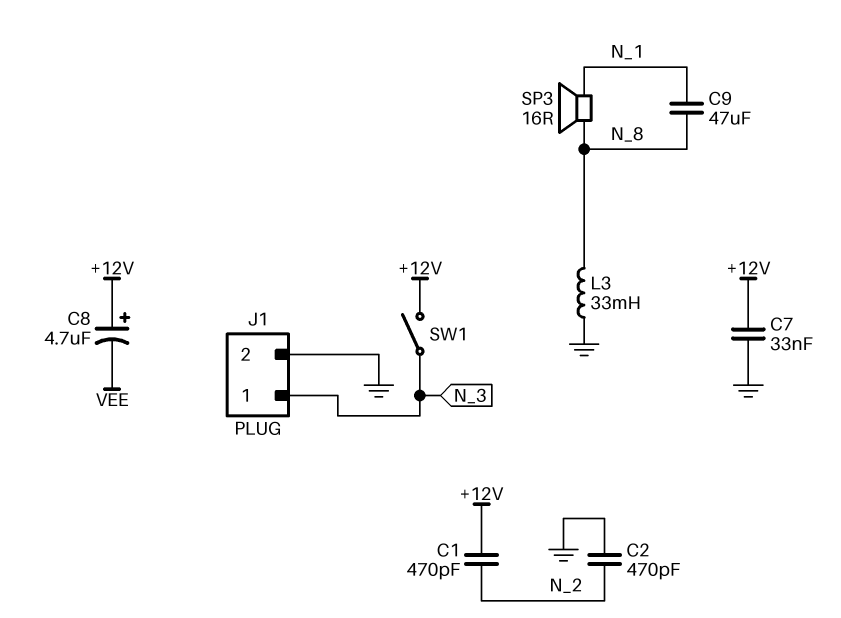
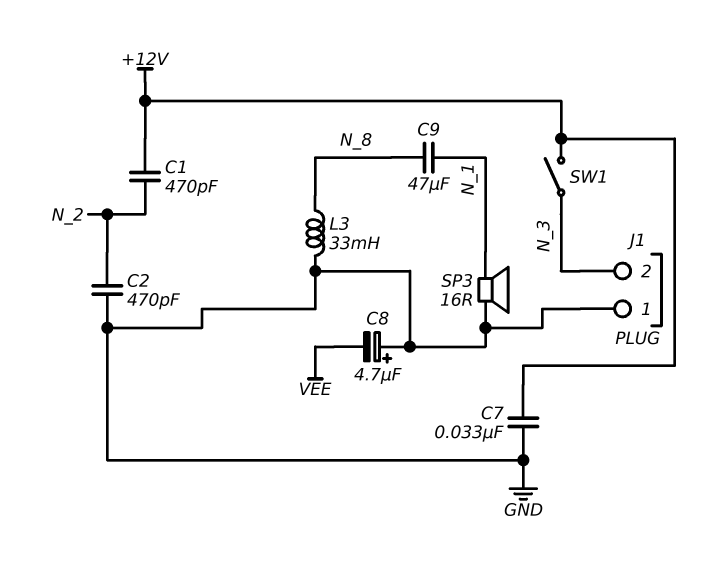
C8: 4.7uF (plus +12V, minus VEE) -> 4.7uF (plus GND, minus VEE)
J1 pin 1: N_3 -> GND
J1 pin 2: GND -> N_3
SP3: speaker 16R (N_1, N_8) -> speaker 16R (GND, N_1)

